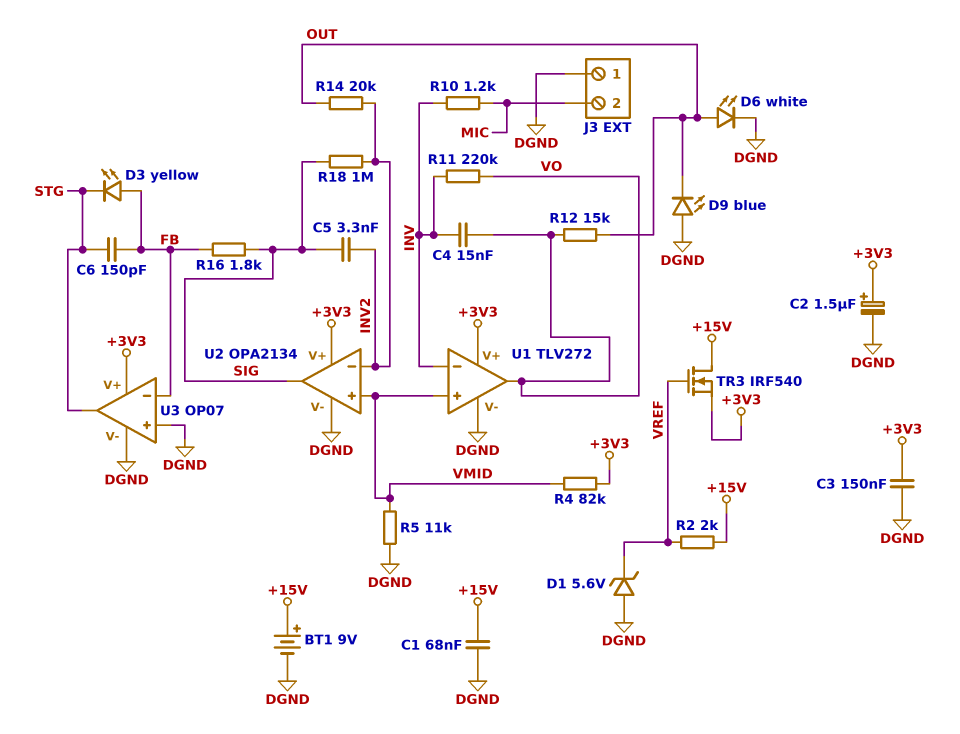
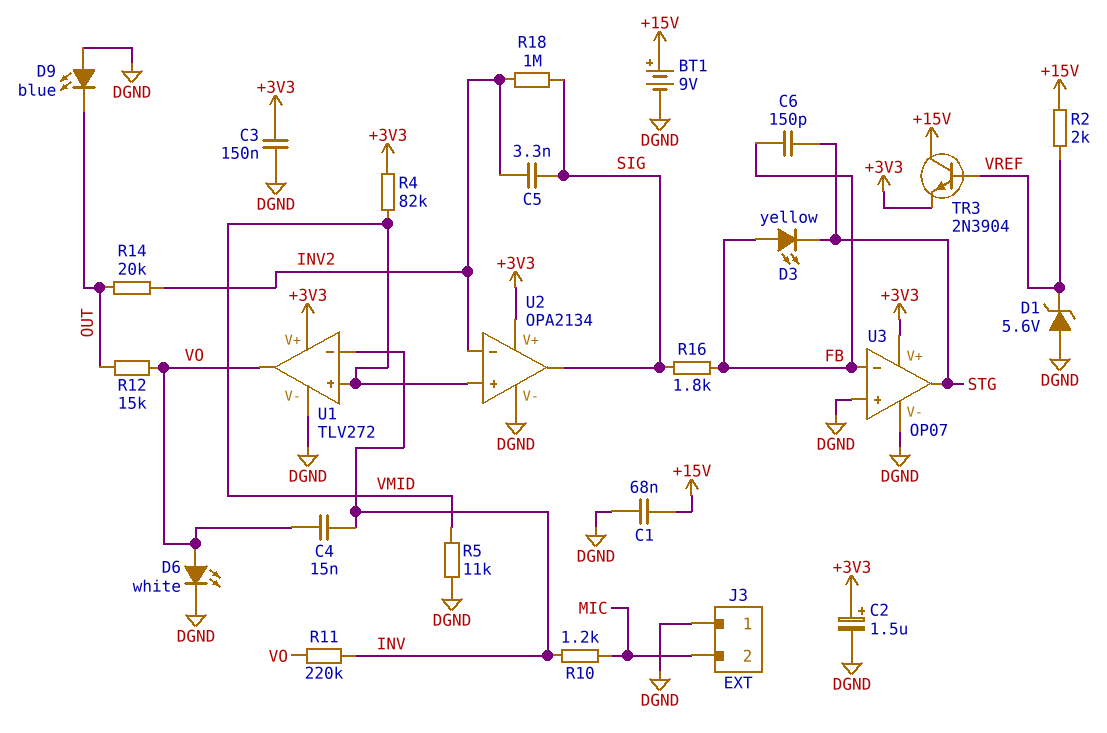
D6: LED white (A OUT, K DGND) -> LED white (A VO, K DGND)
TR3: NMOS IRF540 (G VREF, D +15V, S +3V3) -> NPN 2N3904 (B VREF, C +15V, E +3V3)

